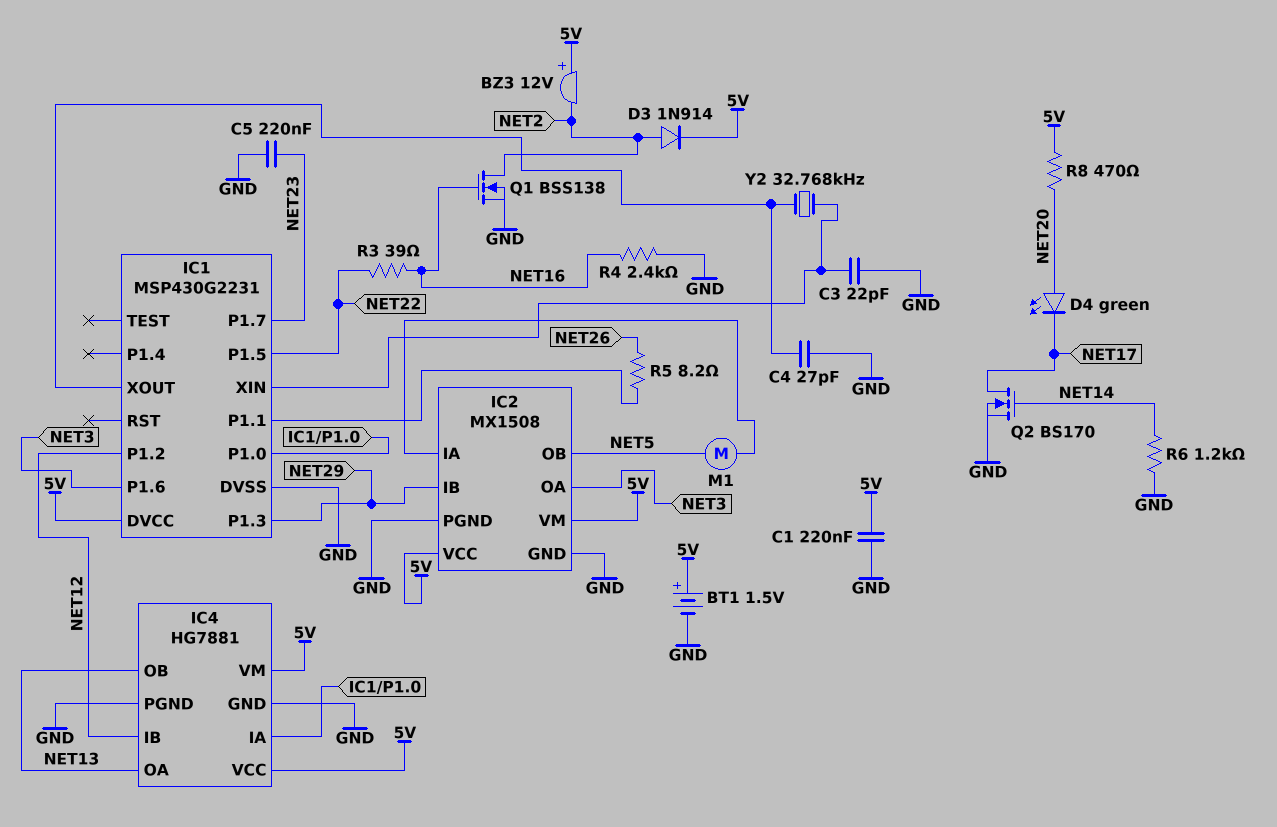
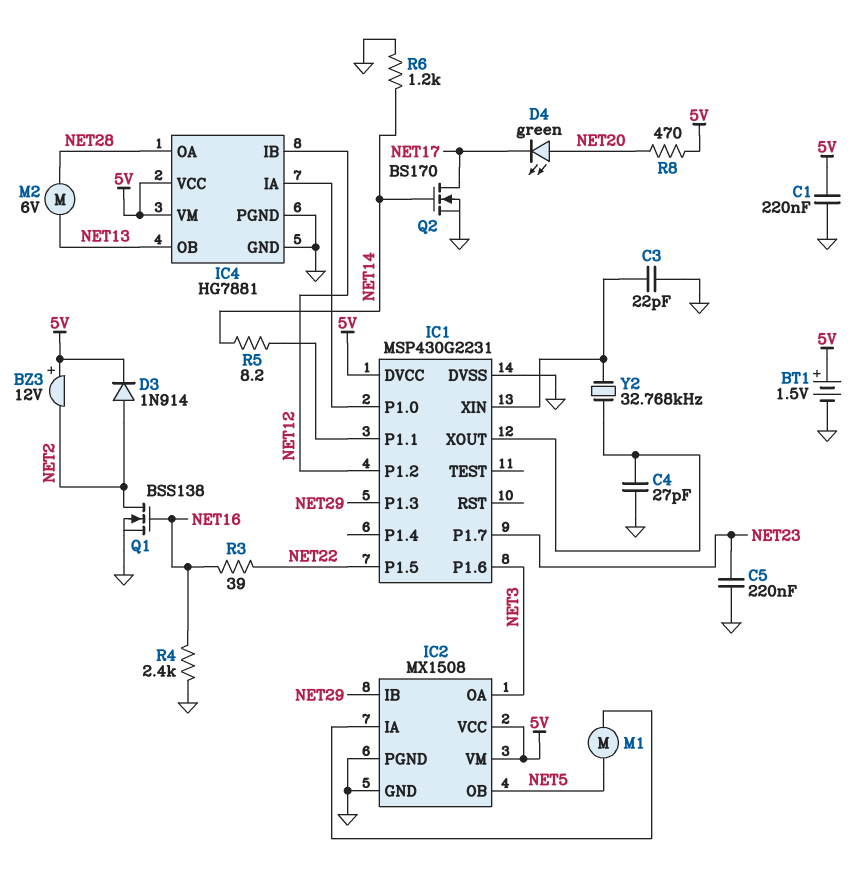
IC4 pin OA: NET13 -> NET28
M2: none -> motor 6V (NET13, NET28)
R5: 8.2 (IC1/P1.1, NET26) -> 8.2 (IC1/P1.1, NET14)

